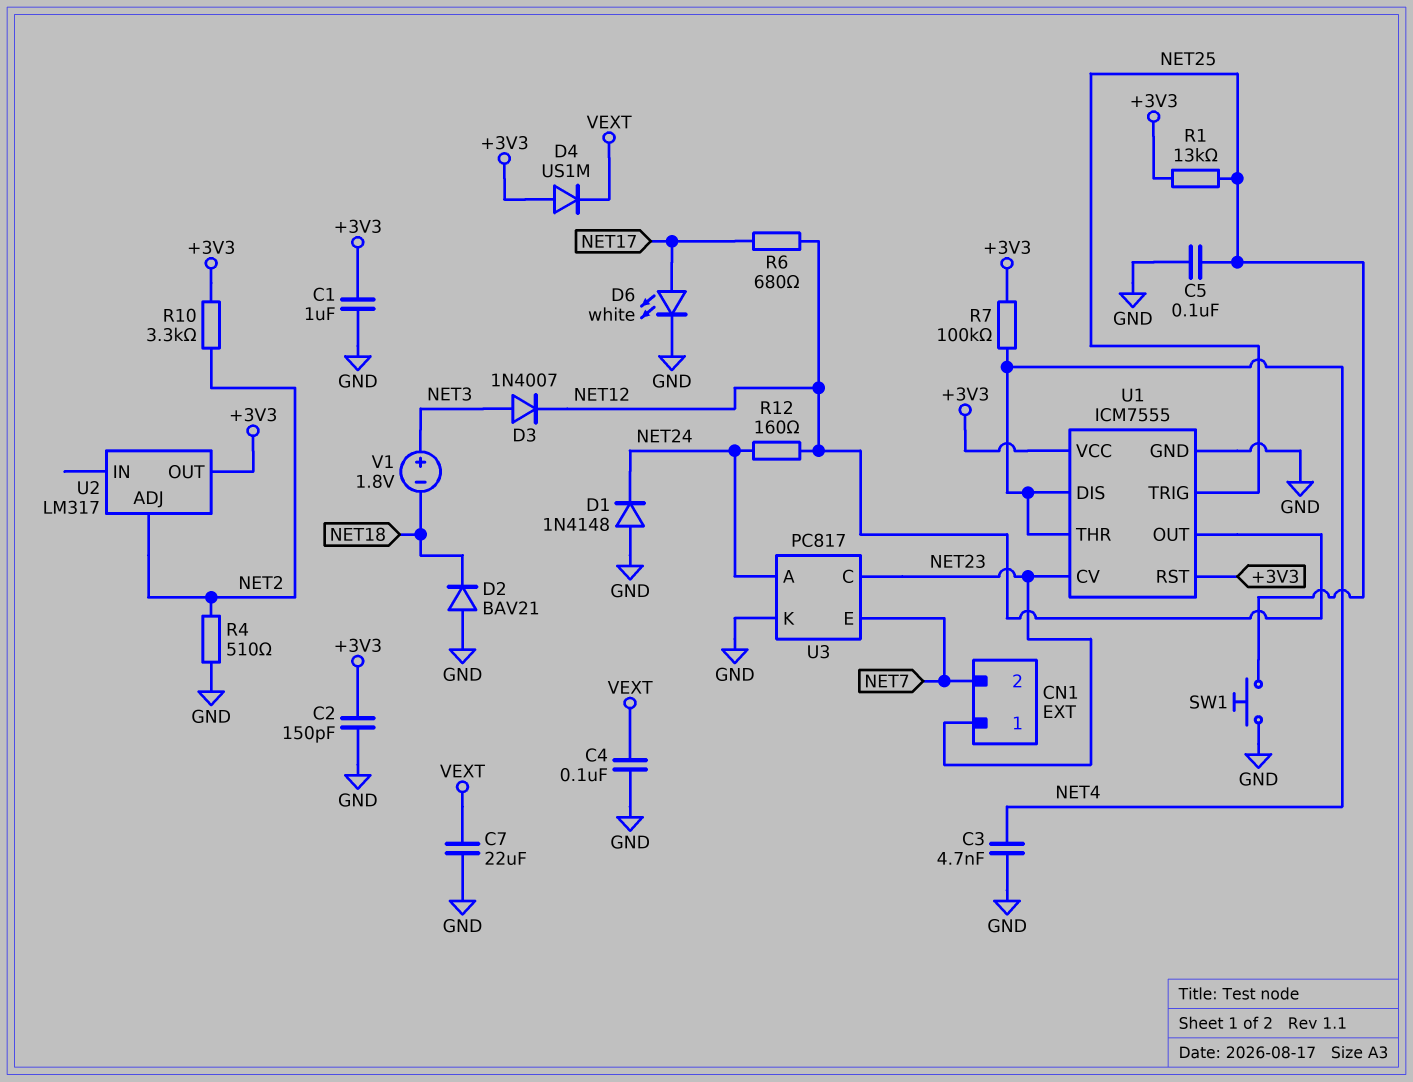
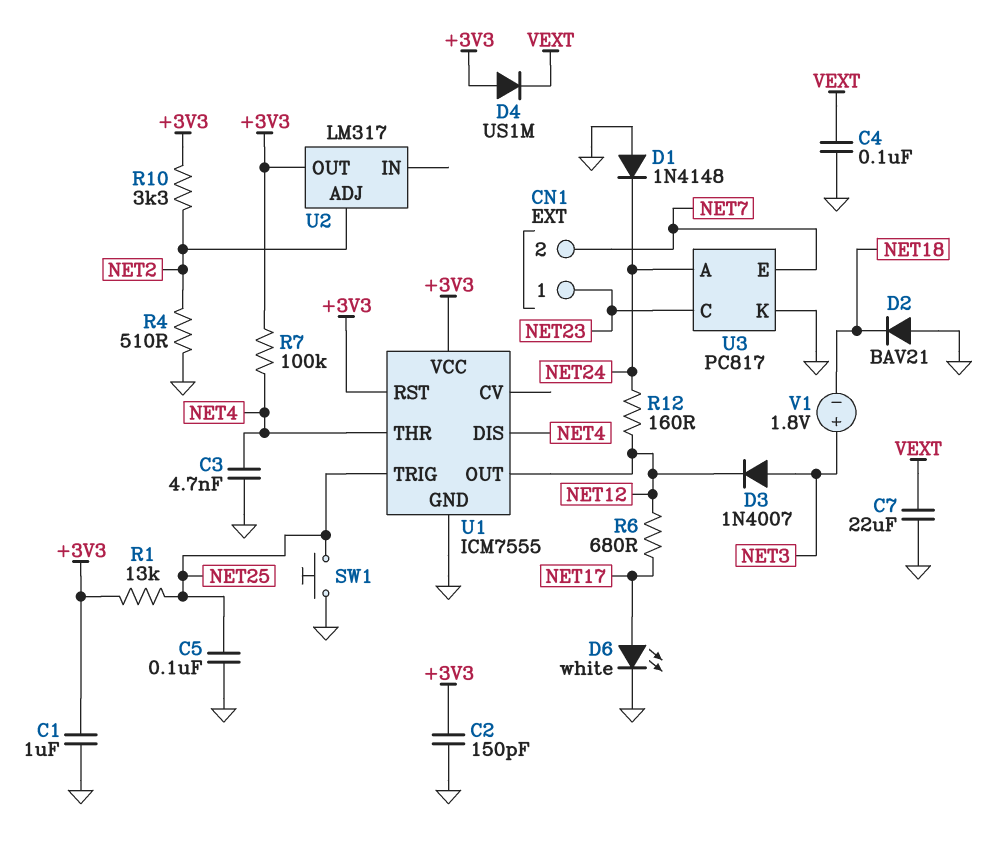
U1 pin CV: NET23 -> none

